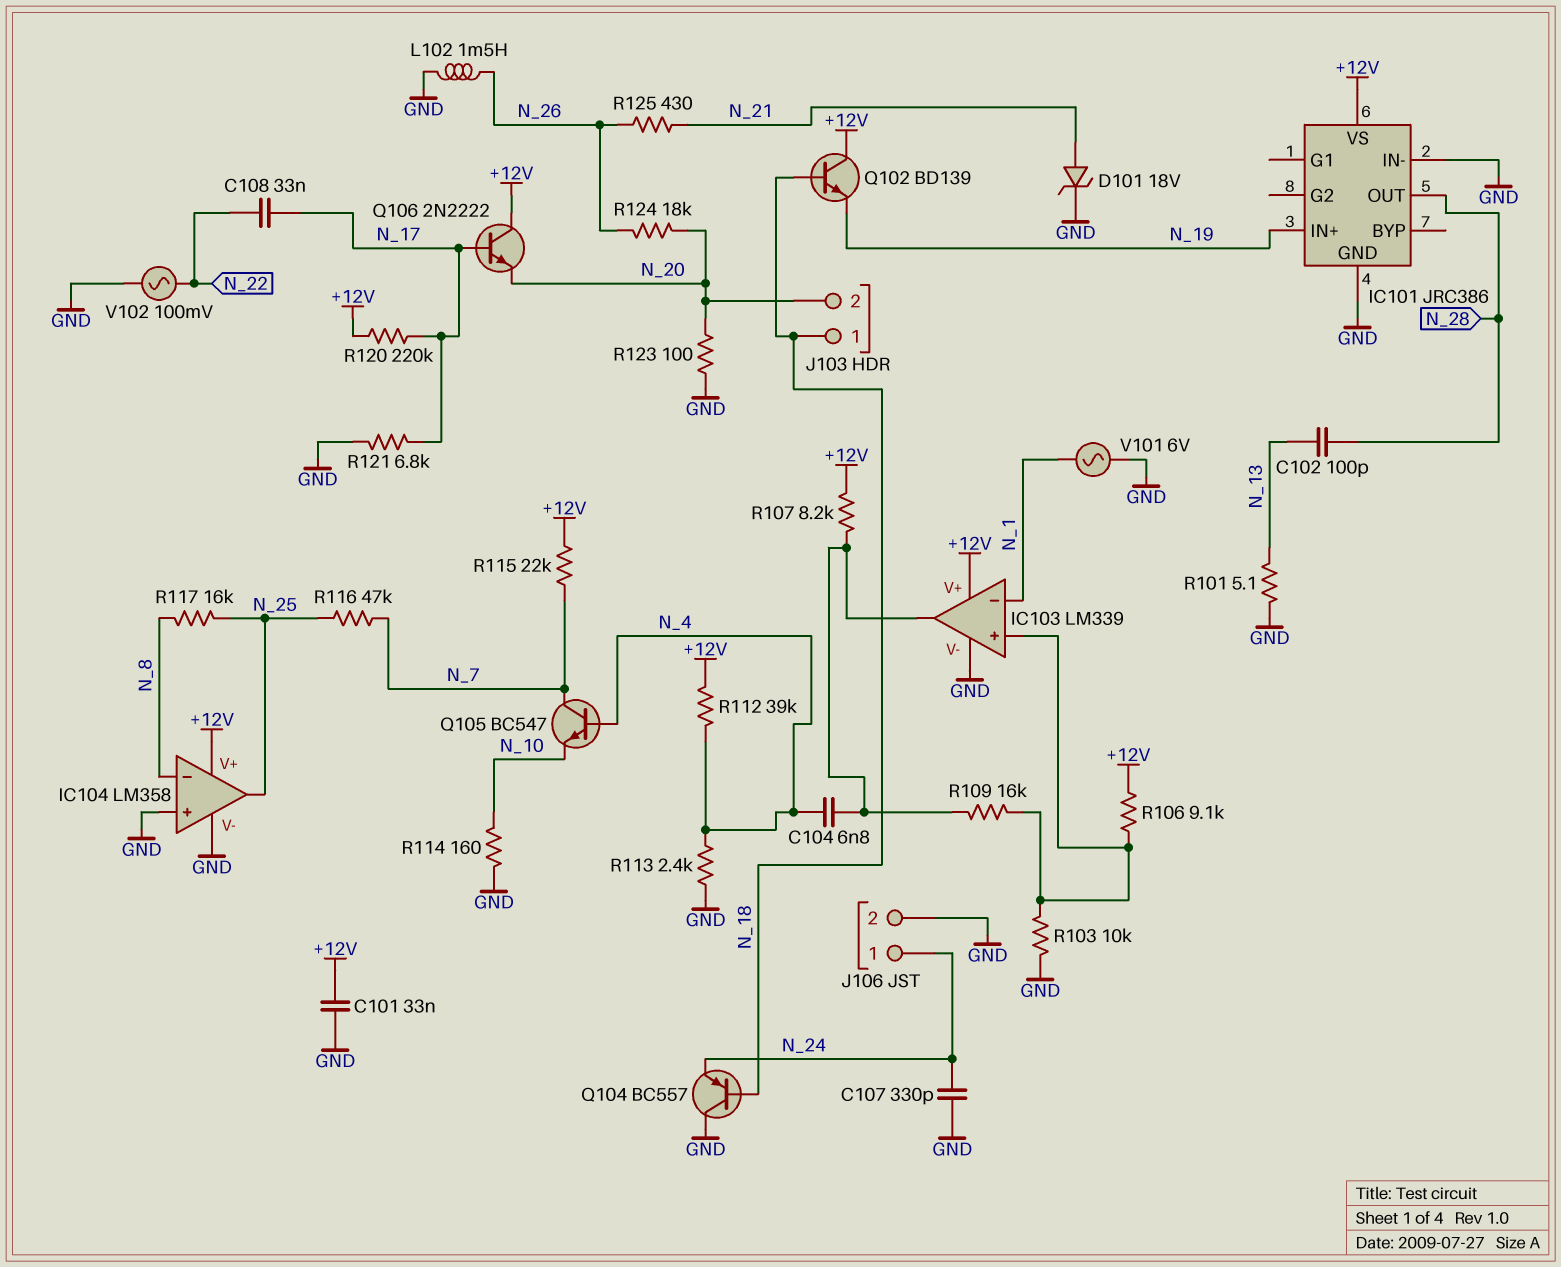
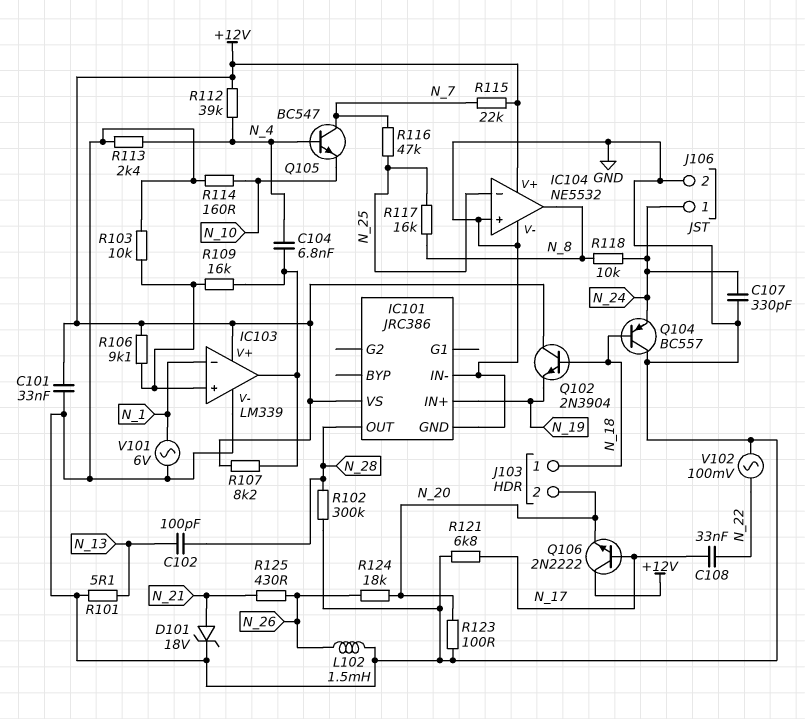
IC104: LM358 -> NE5532
IC104 pin in-: N_8 -> N_25
IC104 pin out: N_25 -> N_8
Q102: NPN BD139 (B N_18, C +12V, E N_19) -> NPN 2N3904 (B N_18, C +12V, E N_19)
R102: none -> 300k (GND, N_28)
R118: none -> 10k (N_8, N_24)
R120: 220k (+12V, N_17) -> none

